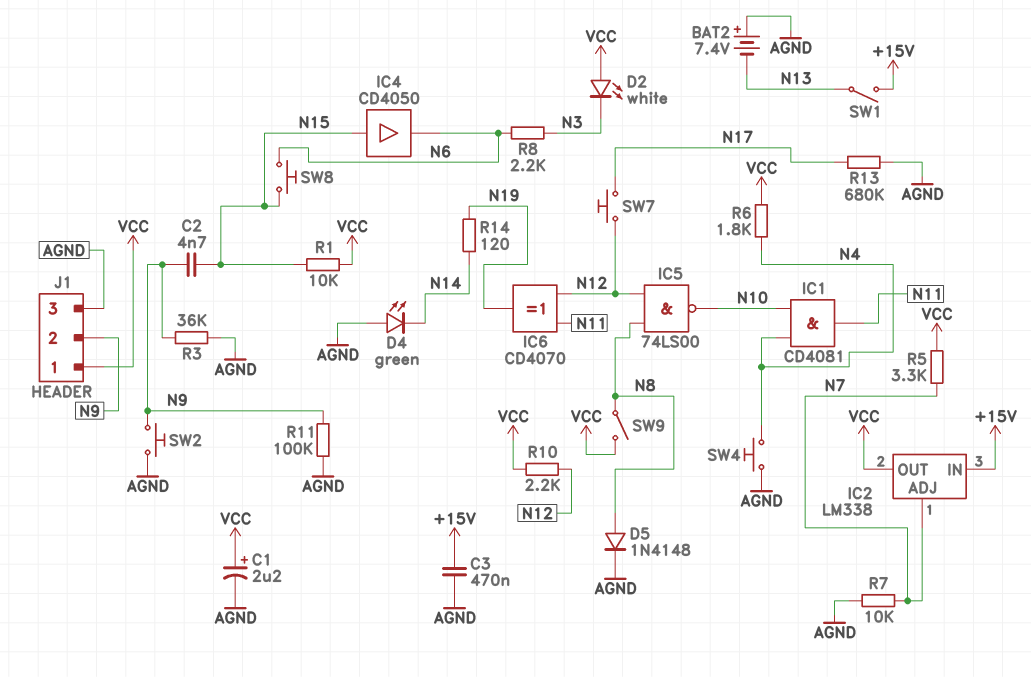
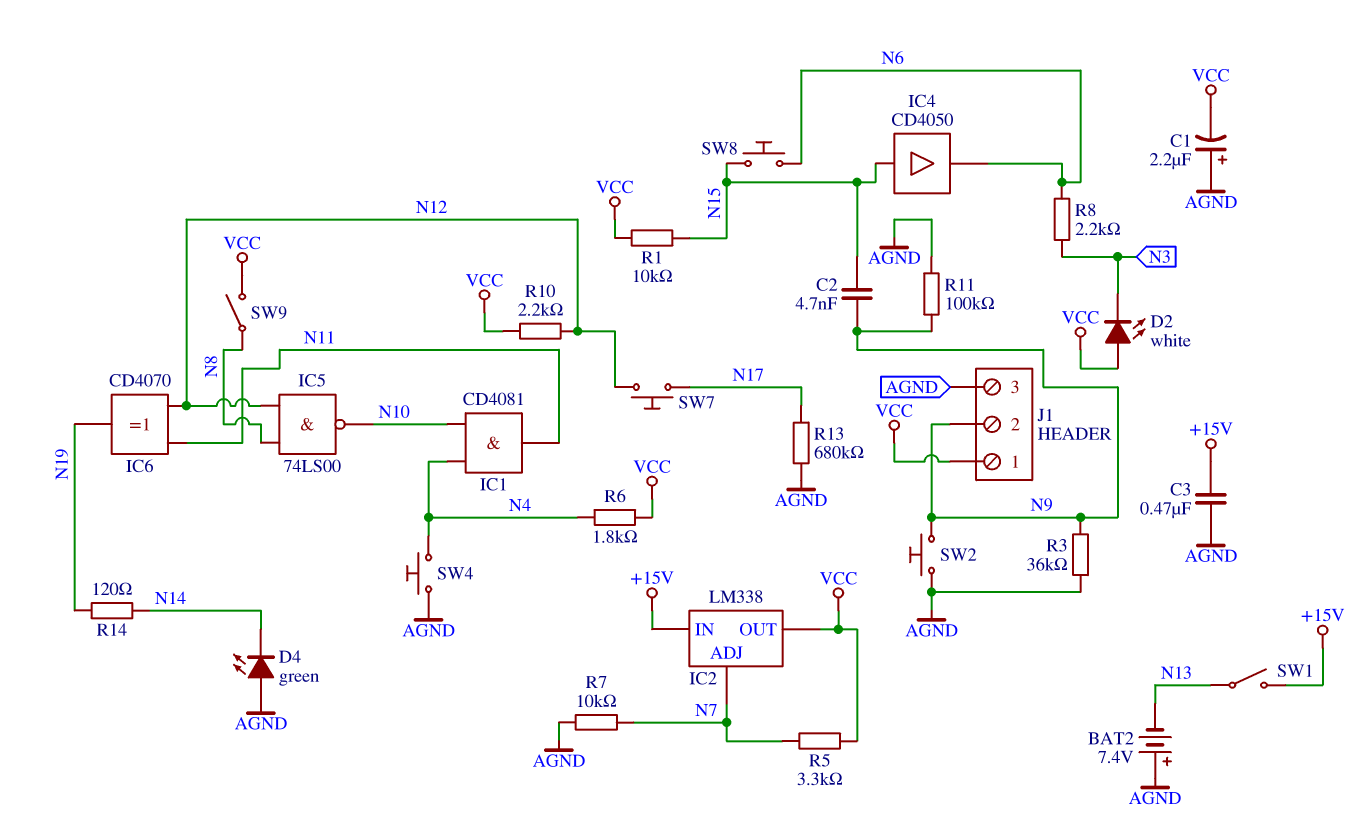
C1: 2.2uF (plus VCC, minus AGND) -> 2.2uF (plus AGND, minus VCC)
D5: diode 1N4148 (A N8, K AGND) -> none

